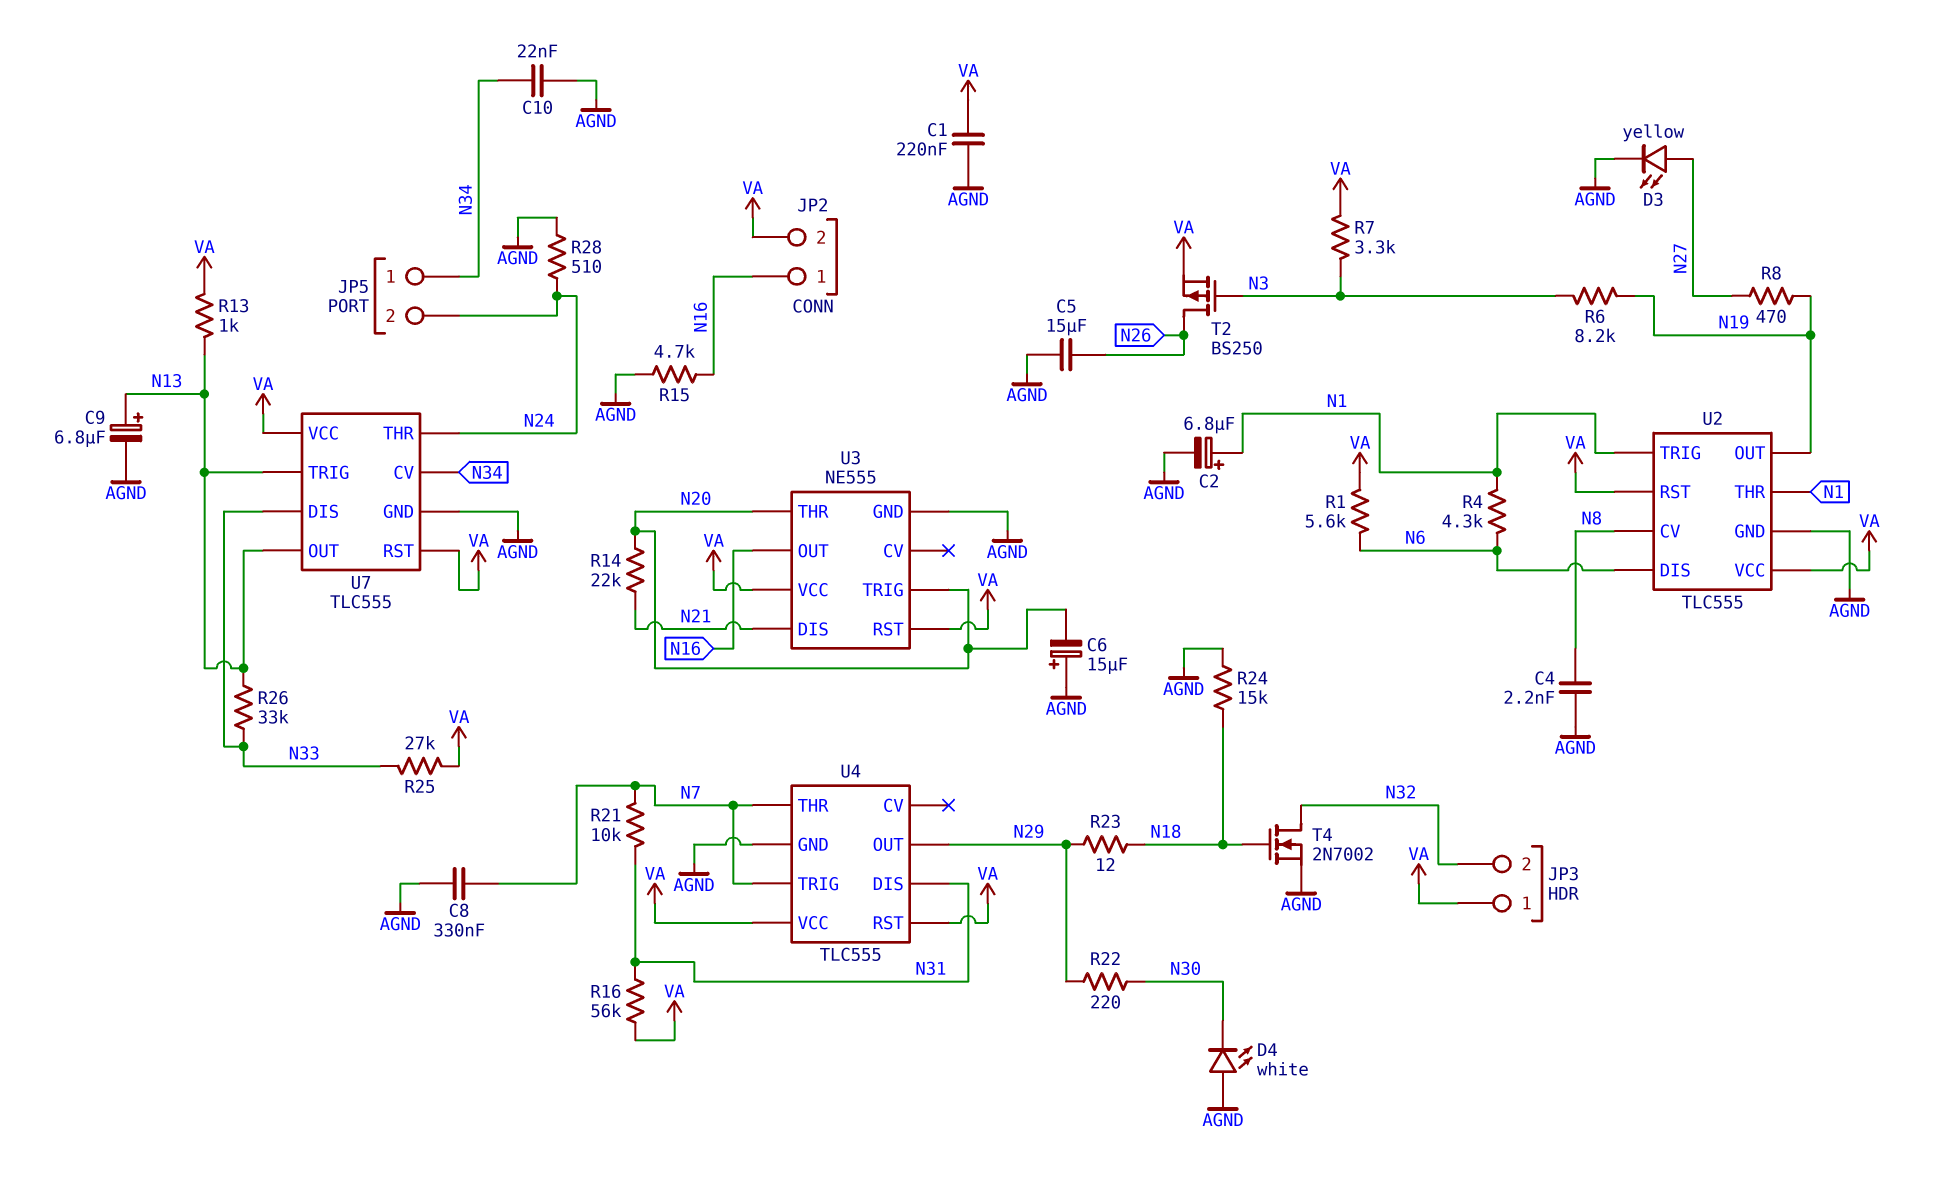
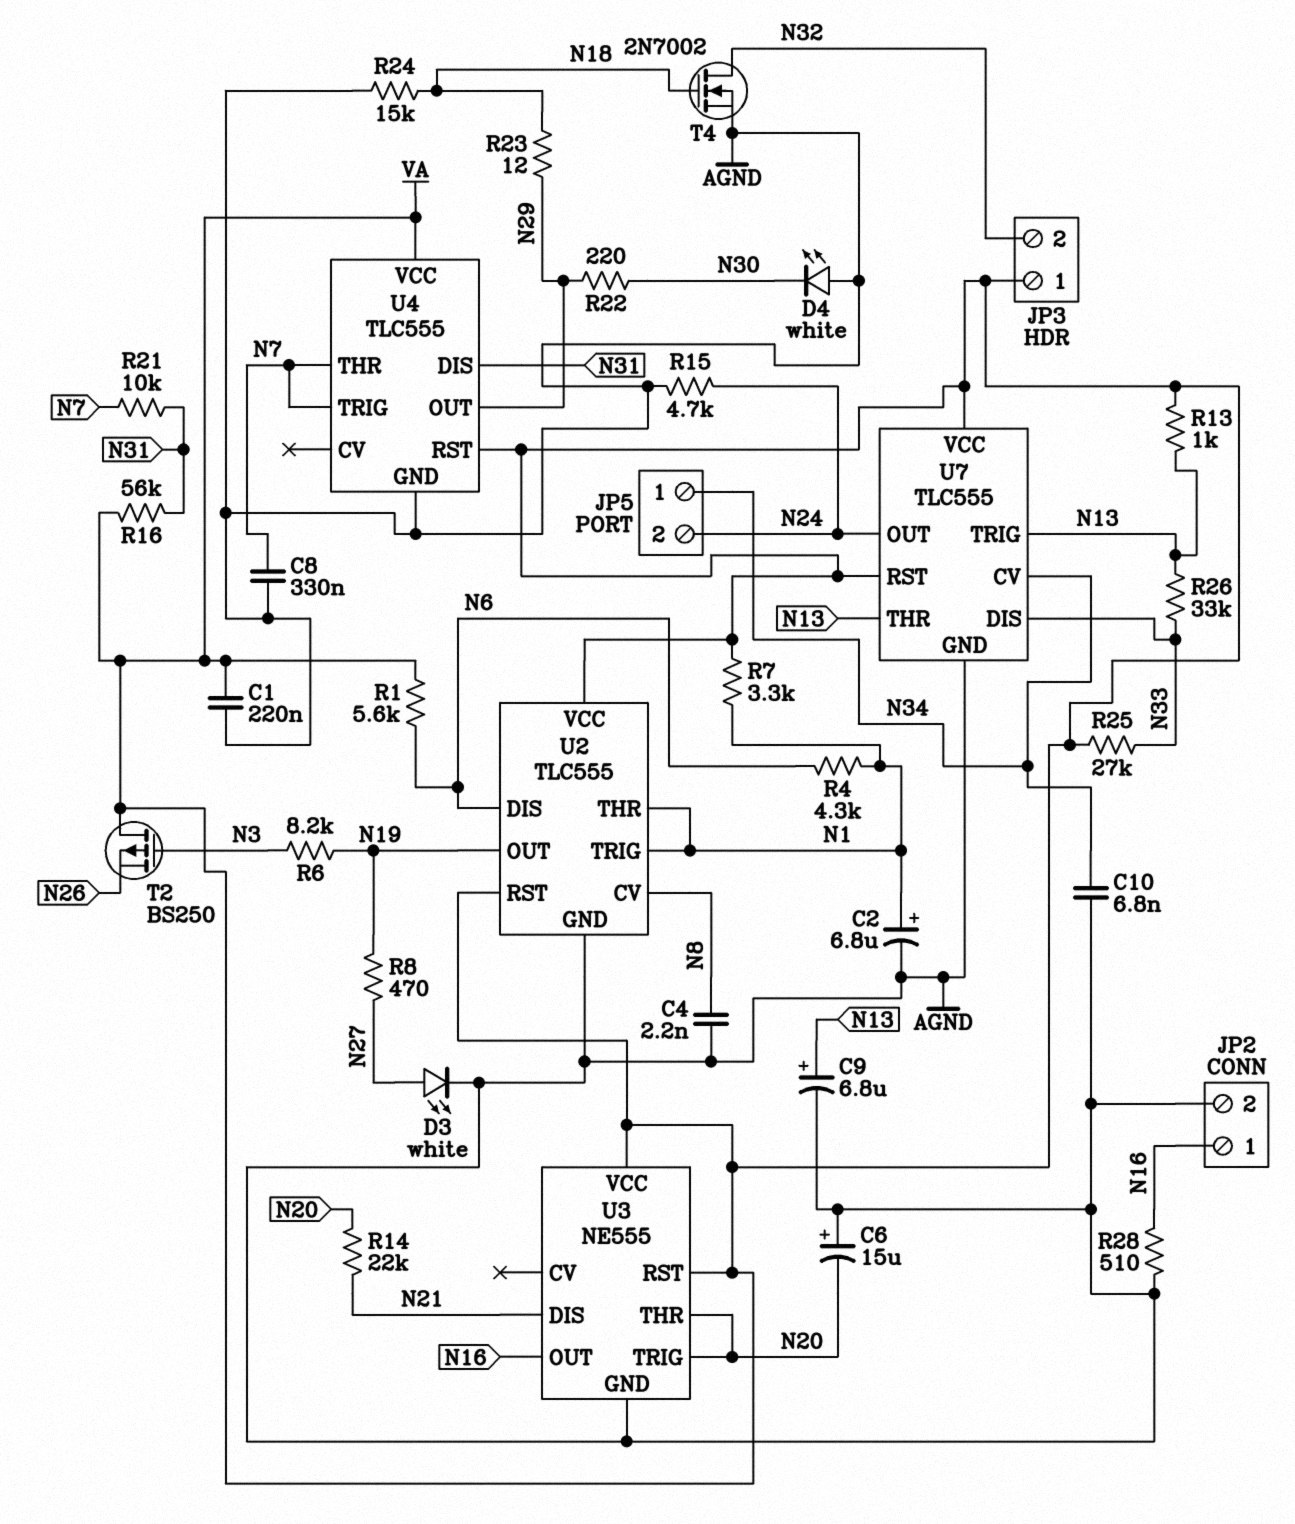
C5: 15uF (AGND, N26) -> none
C10: 22nF (AGND, N34) -> 6.8nF (AGND, N34)
D3: LED yellow (A N27, K AGND) -> LED white (A N27, K AGND)
JP2 pin 2: VA -> AGND
R7: 3.3k (N3, VA) -> 3.3k (N1, VA)
R15: 4.7k (AGND, N16) -> 4.7k (AGND, N24)
R28: 510 (AGND, N24) -> 510 (AGND, N16)
T2: PMOS BS250 (G N3, D N26, S VA) -> PMOS BS250 (G N3, D VA, S N26)
U7 pin OUT: N13 -> N24
U7 pin THR: N24 -> N13

